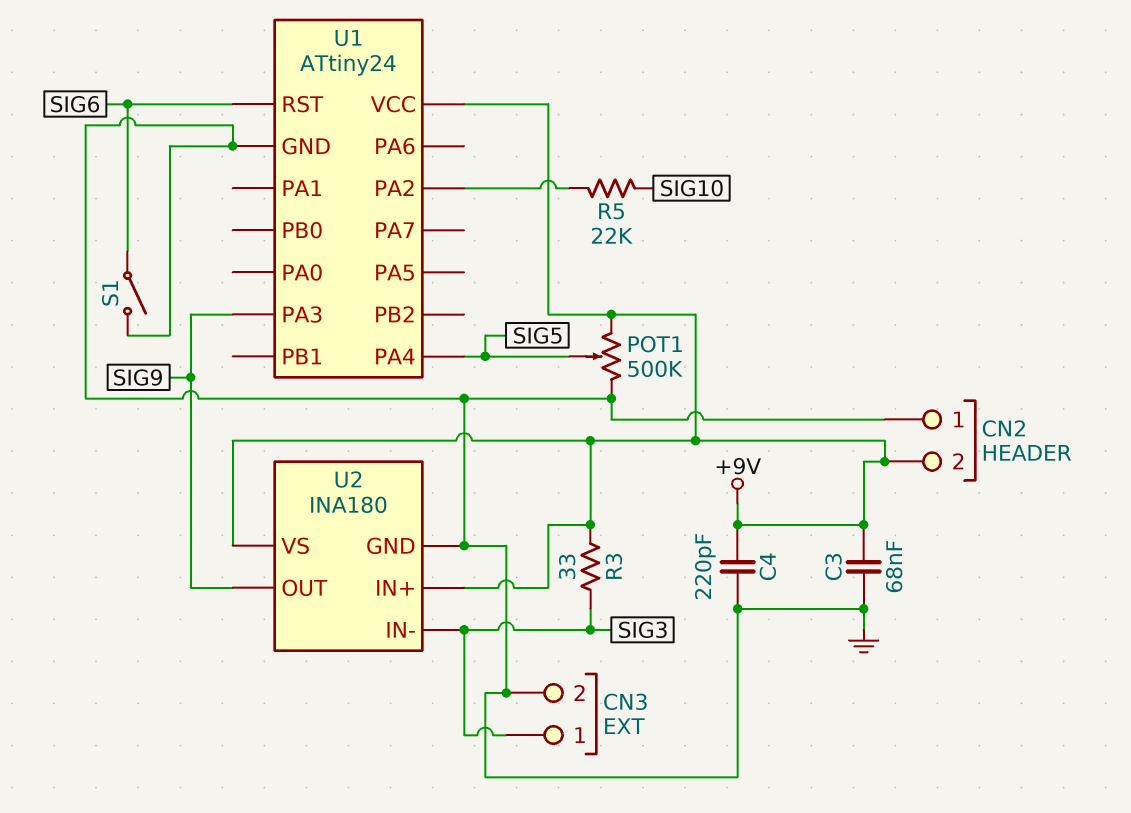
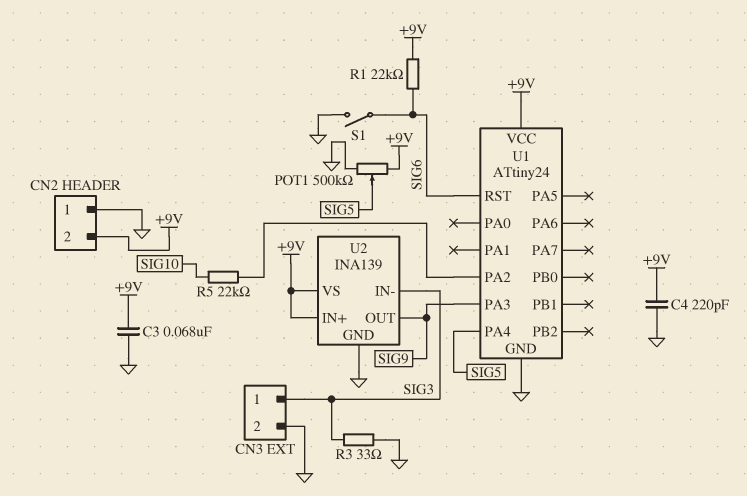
R1: none -> 22k (+9V, SIG6)
R3: 33 (+9V, SIG3) -> 33 (GND, SIG3)
U2: INA180 -> INA139

